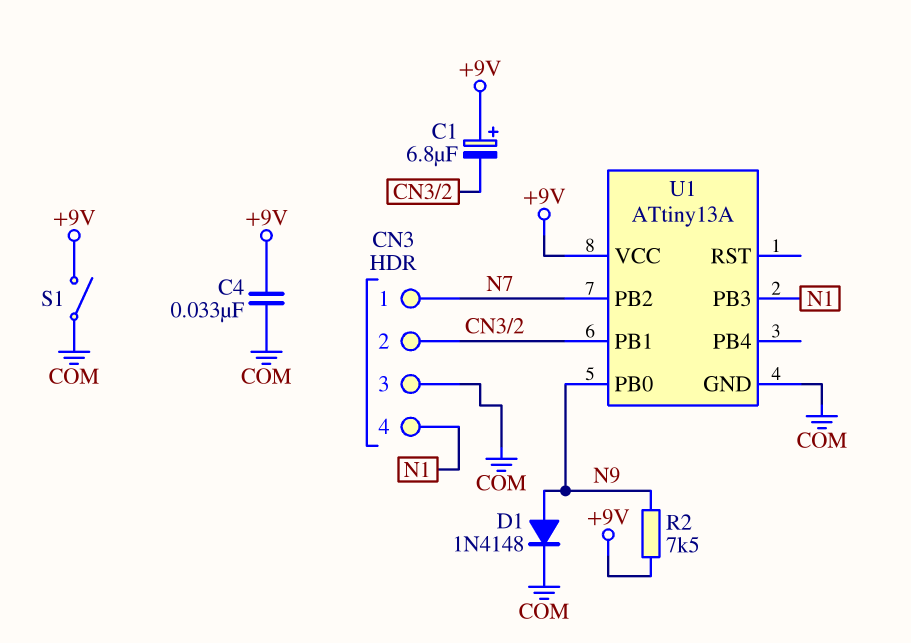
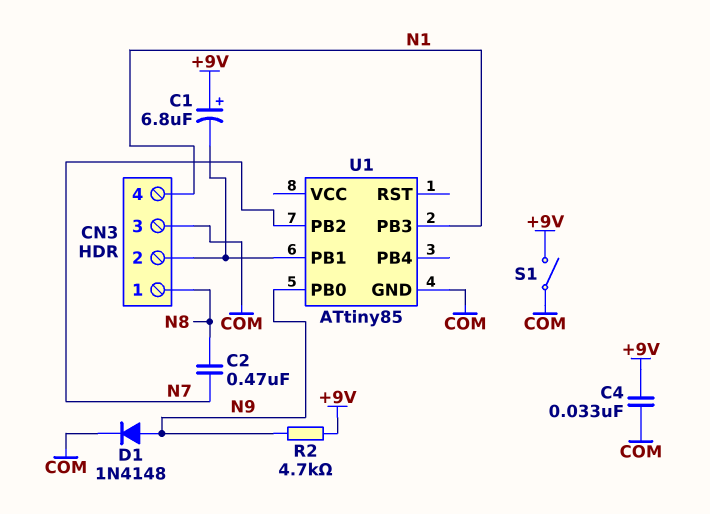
C2: none -> 470nF (N7, N8)
CN3 pin 1: N7 -> N8
R2: 7.5k (+9V, N9) -> 4.7k (+9V, N9)
U1: ATtiny13A -> ATtiny85
U1 pin VCC: +9V -> none

